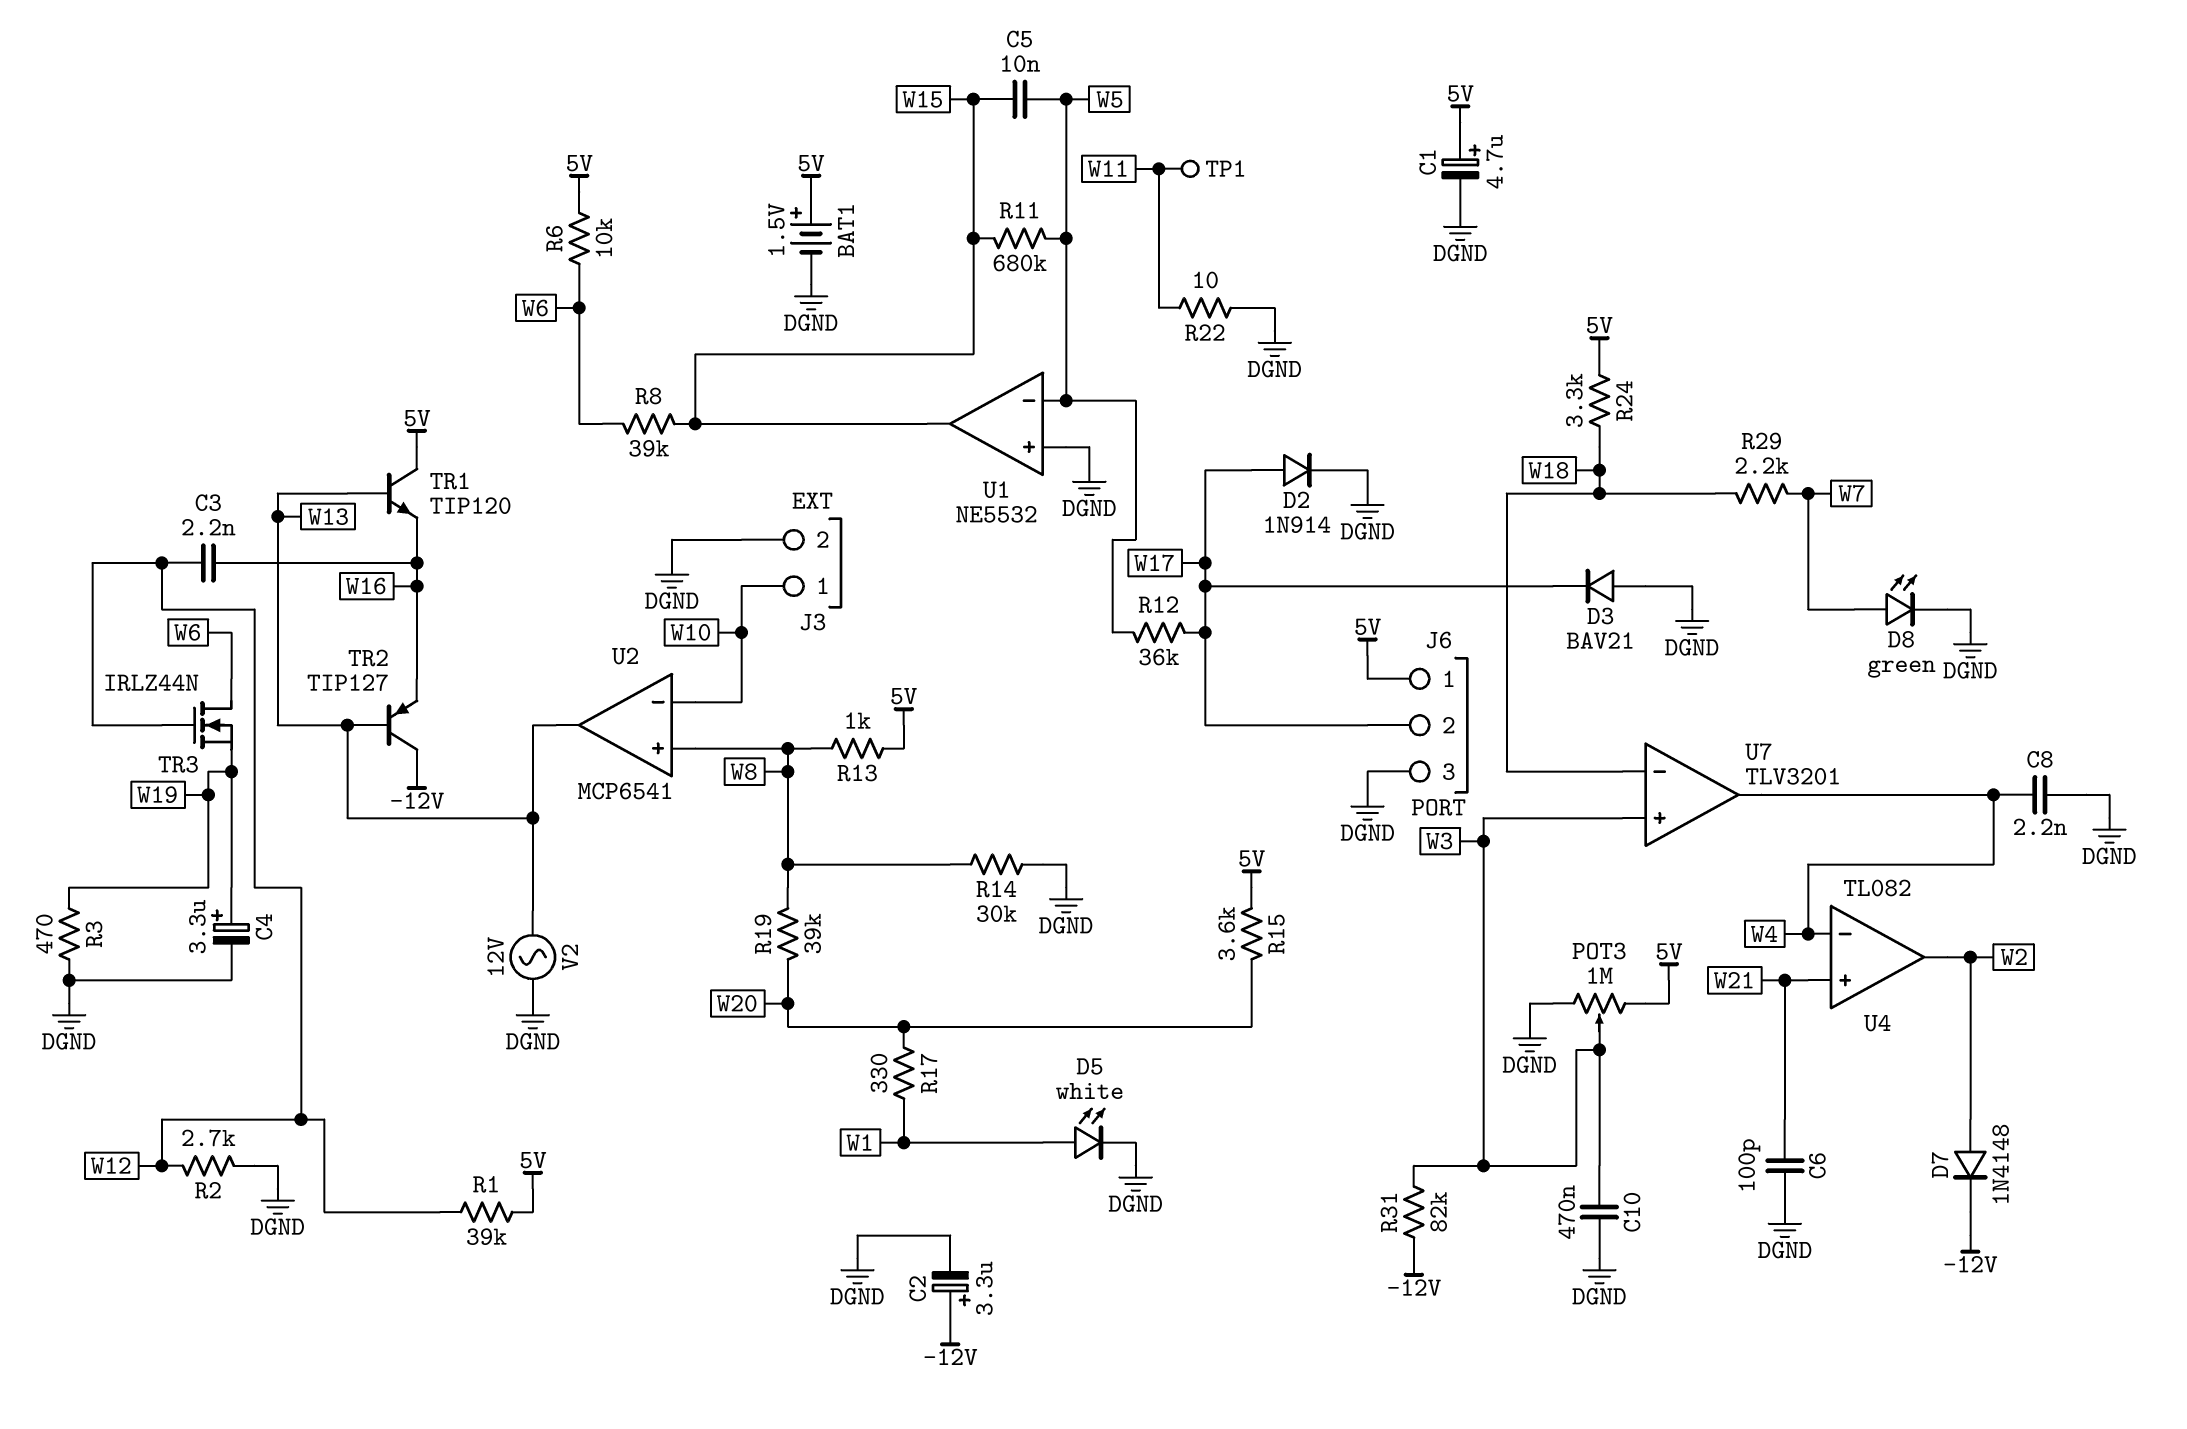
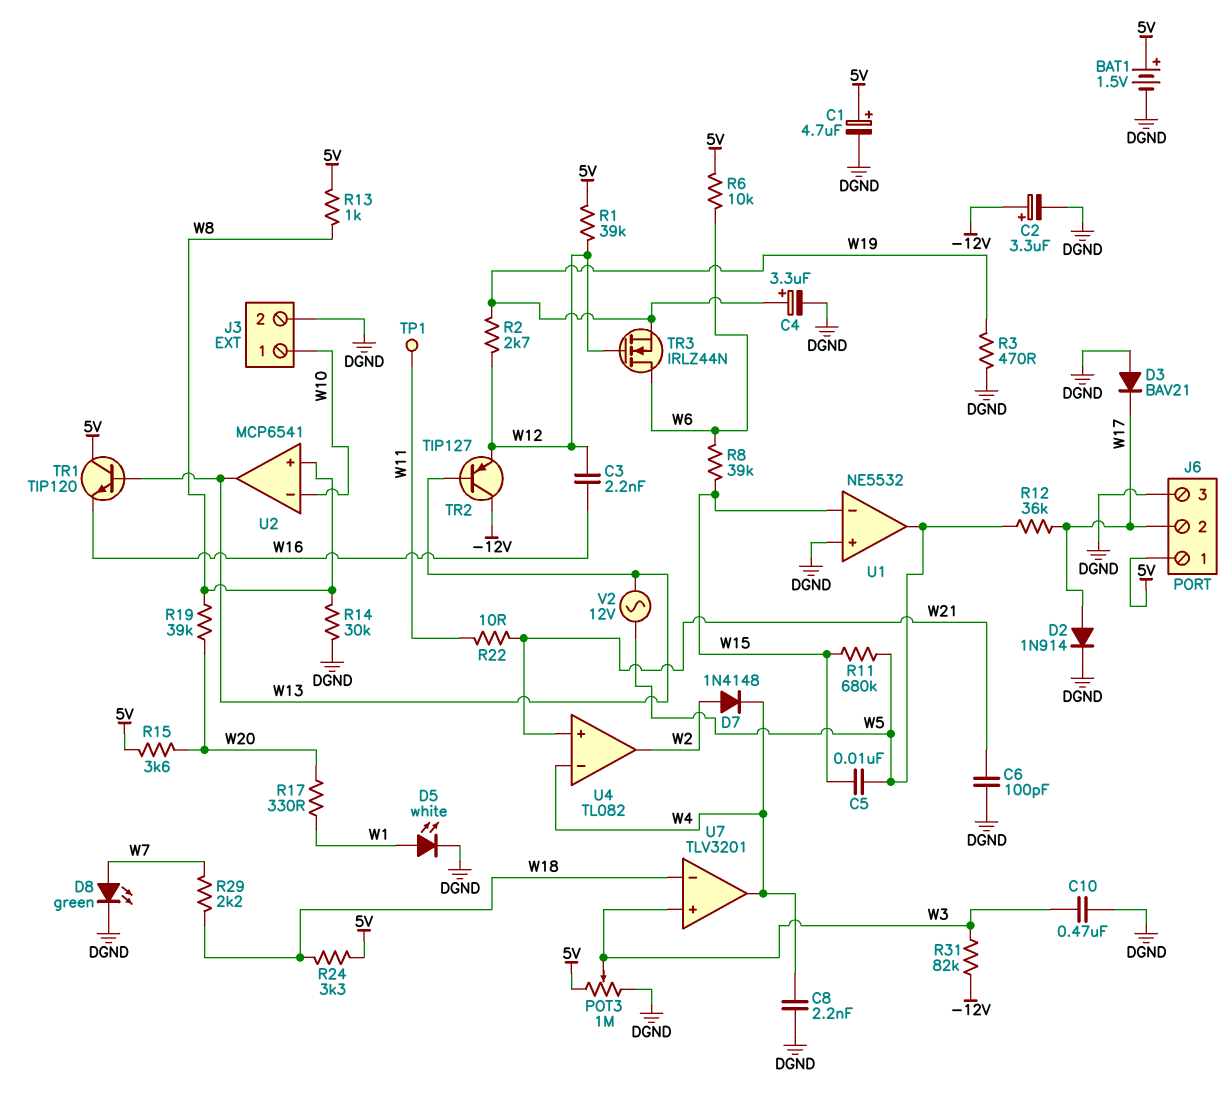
D7: diode 1N4148 (A W2, K -12V) -> diode 1N4148 (A W2, K W4)
R2: 2.7k (DGND, W12) -> 2.7k (W12, W19)
R22: 10 (DGND, W11) -> 10 (W11, W21)
TR2: PNP TIP127 (B W13, C -12V, E W16) -> PNP TIP127 (B W13, C -12V, E W12)
U1 pin in-: W5 -> W15
U1 pin out: W15 -> W5
V2: AC 12V (DGND, W13) -> AC 12V (W5, W13)

